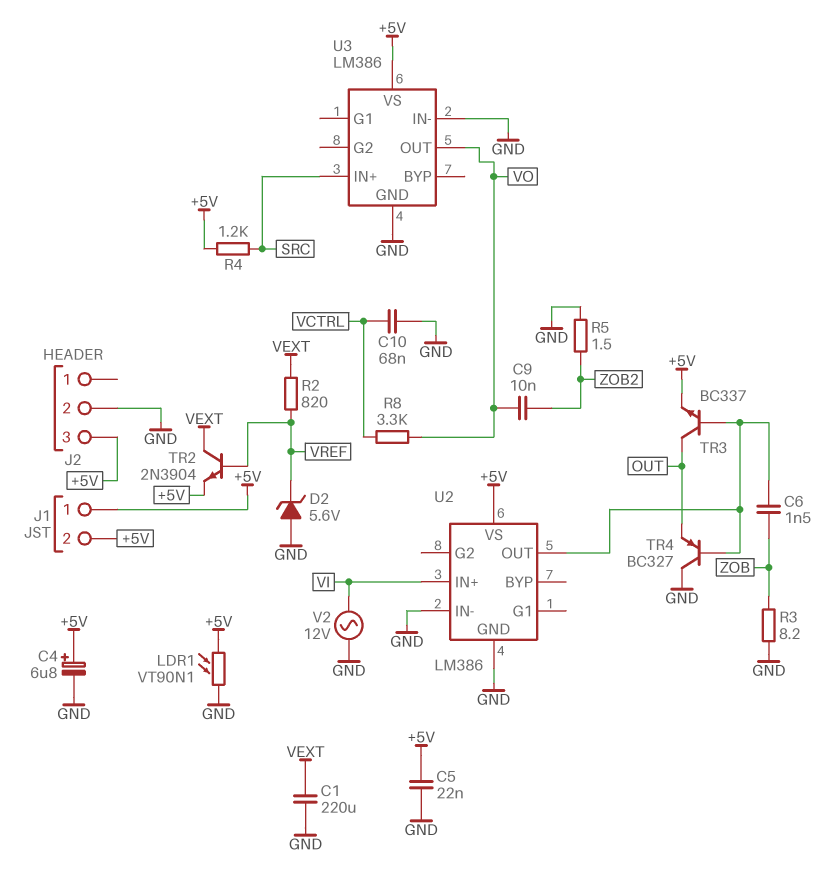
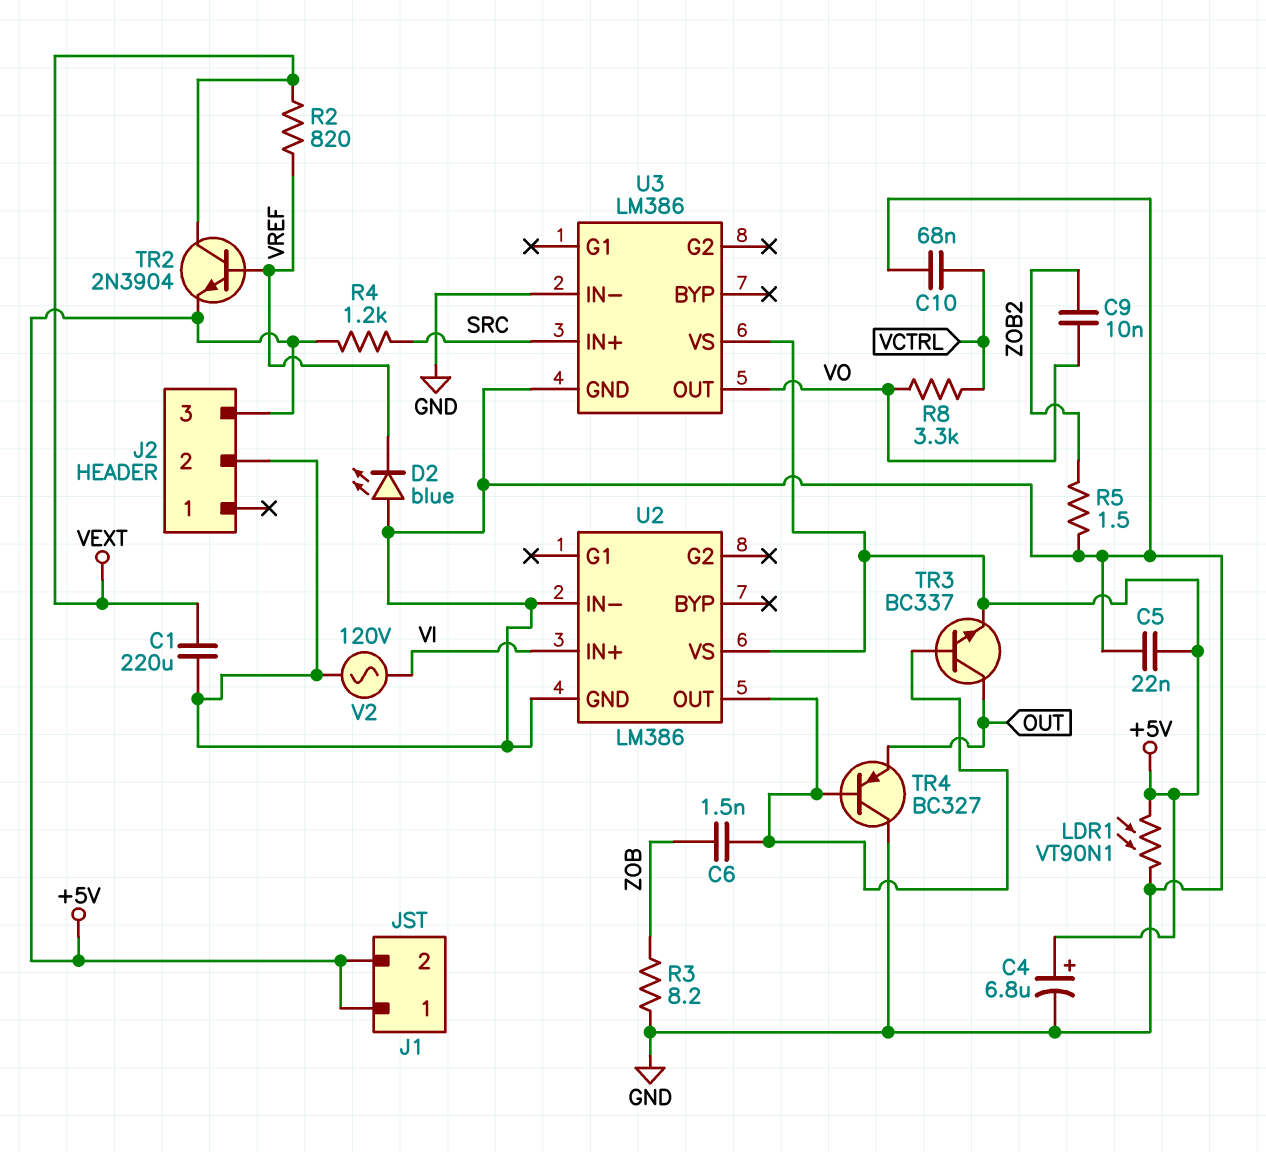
D2: zener 5.6V (A GND, K VREF) -> LED blue (A GND, K VREF)
V2: AC 12V (GND, VI) -> AC 120V (GND, VI)

